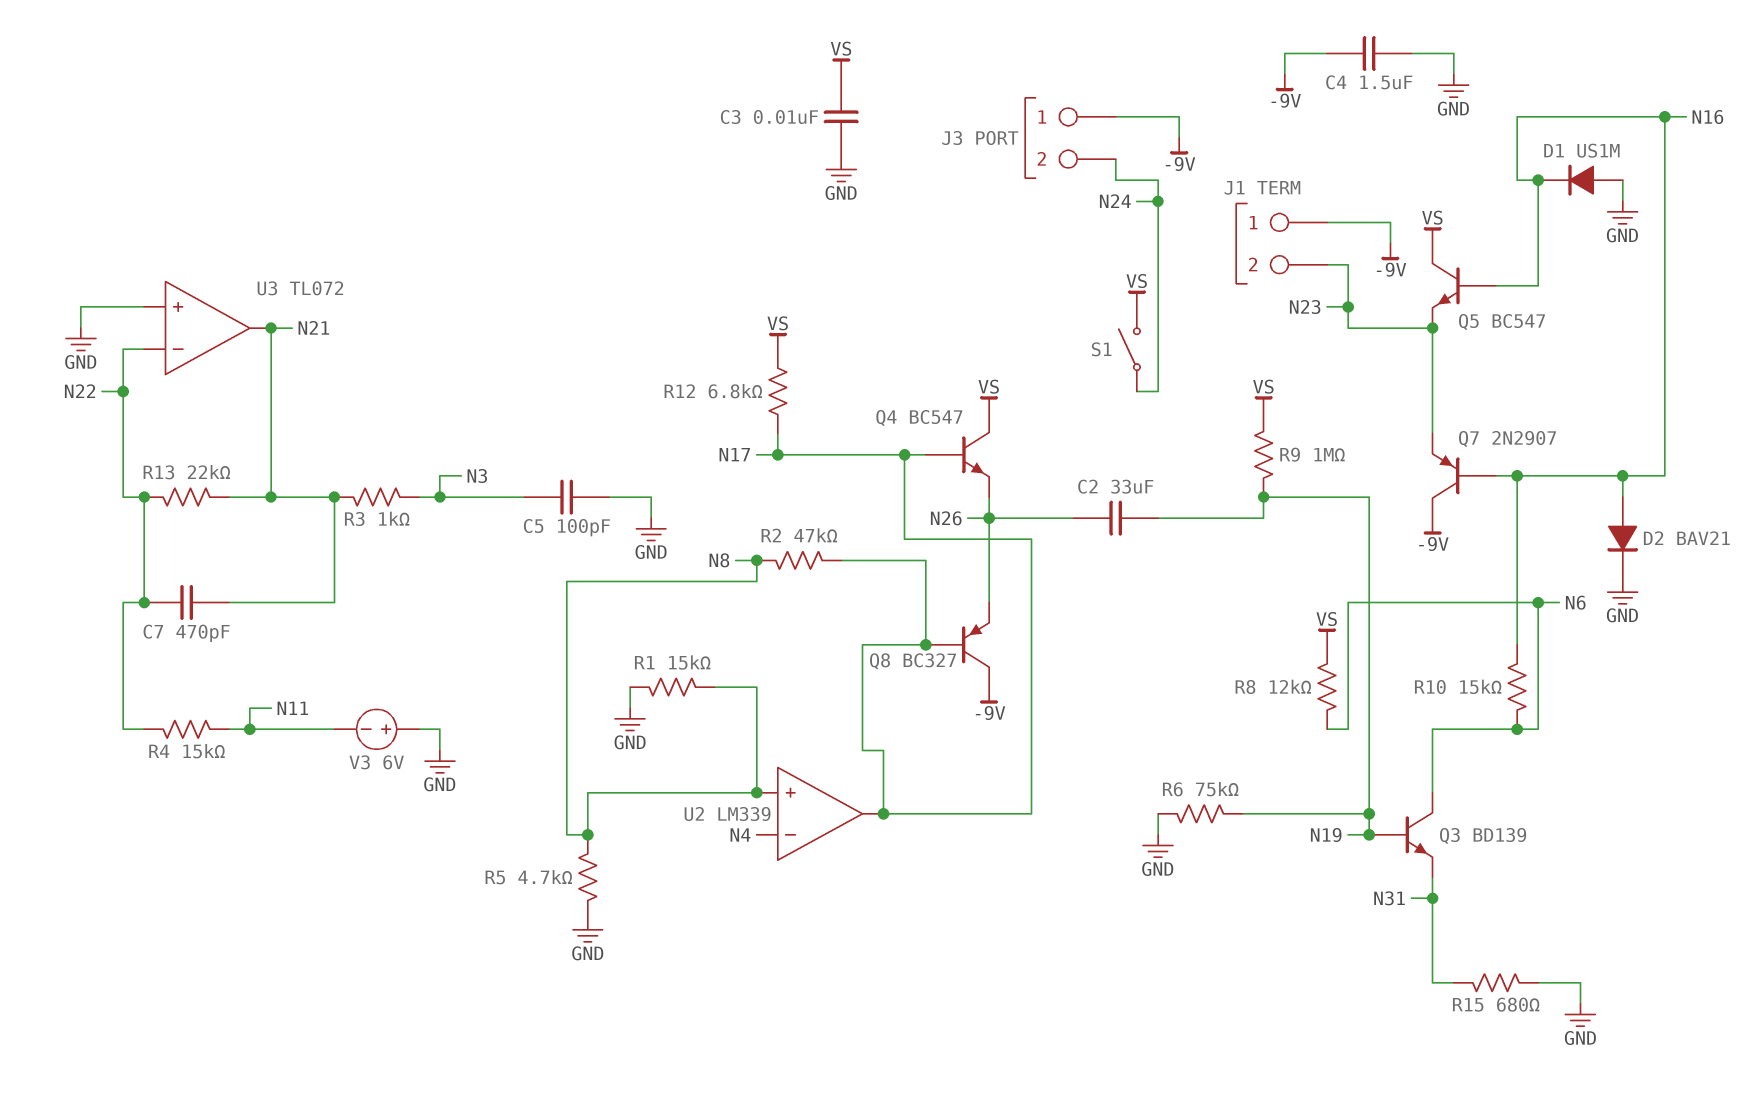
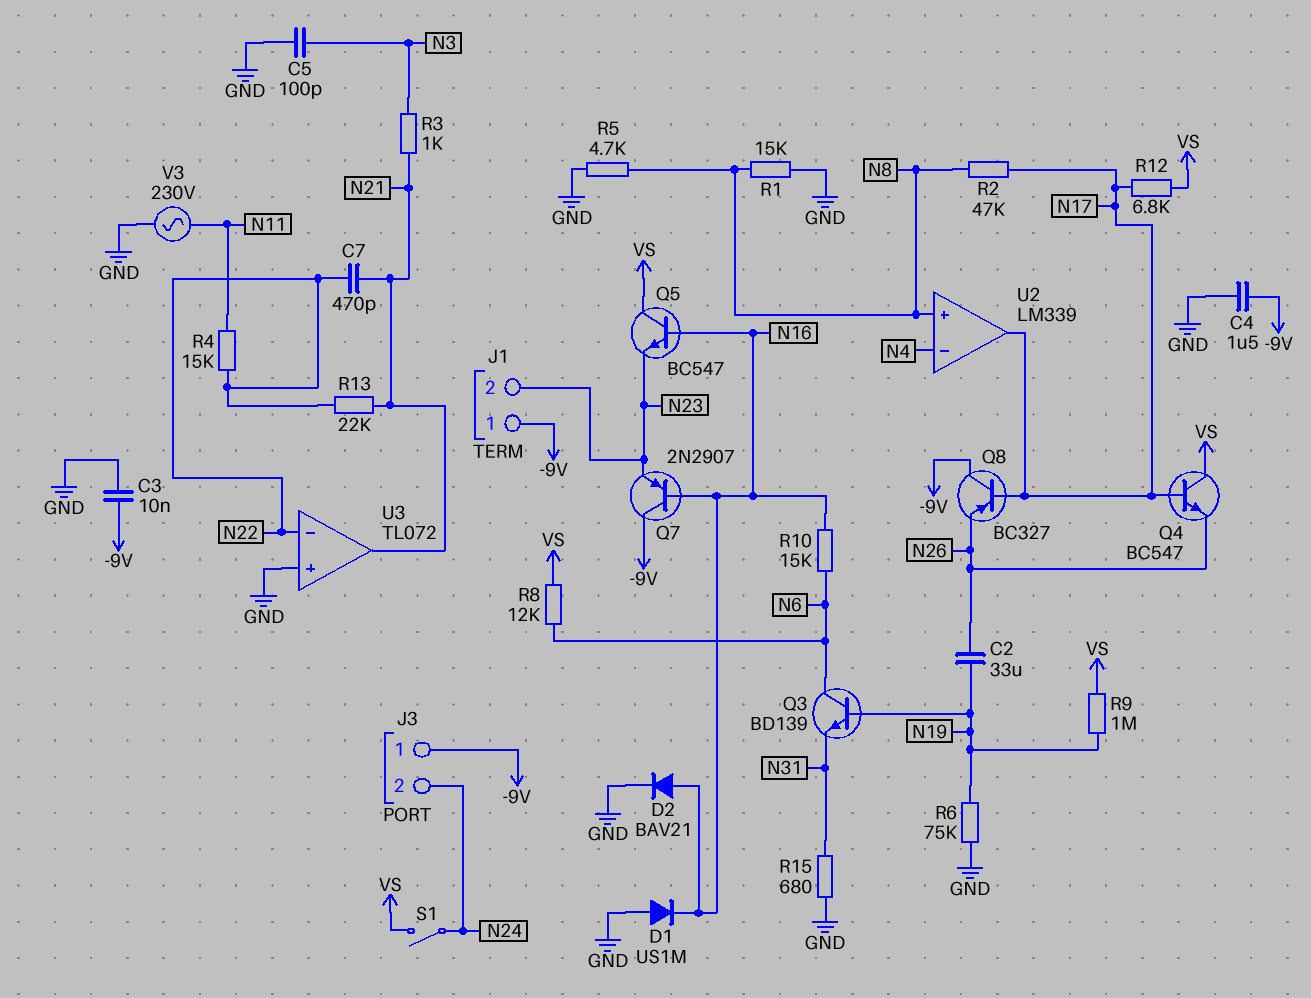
C3: 10nF (GND, VS) -> 10nF (-9V, GND)
V3: 6V (plus GND, minus N11) -> AC 230V (GND, N11)

